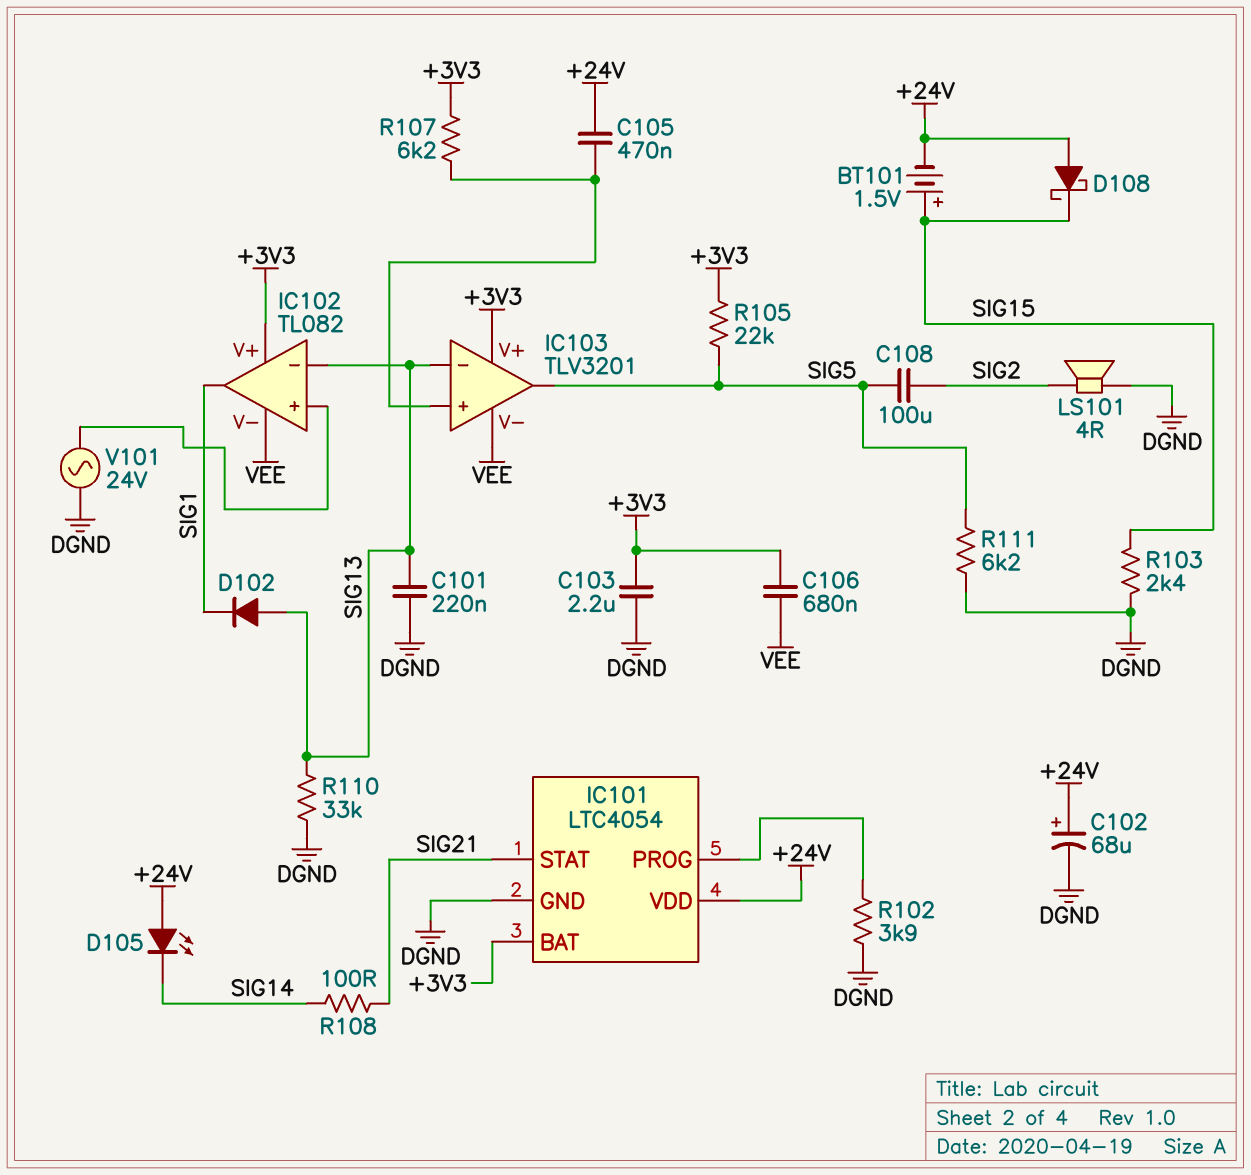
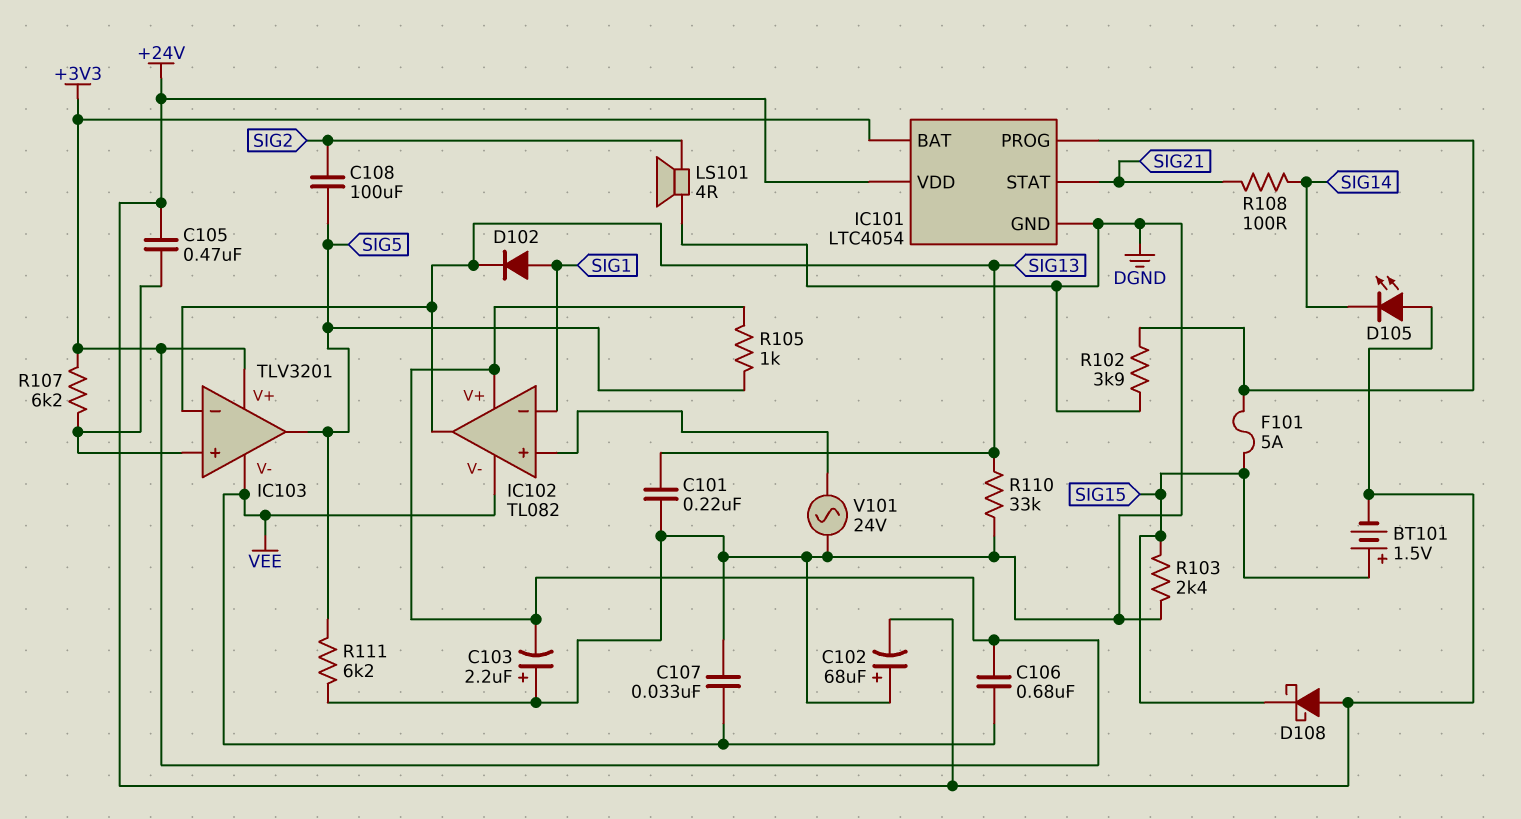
C102: 68uF (plus +24V, minus DGND) -> 68uF (plus DGND, minus +24V)
C103: 2.2uF (+3V3, DGND) -> 2.2uF (plus DGND, minus +3V3)
C107: none -> 33nF (DGND, VEE)
D102: diode (A SIG13, K SIG1) -> diode (A SIG1, K SIG13)
F101: none -> 5A (IC101/PROG, SIG15)
IC102 pin in-: SIG13 -> SIG1
IC102 pin out: SIG1 -> SIG13
R105: 22k (+3V3, SIG5) -> 1k (+3V3, SIG5)

